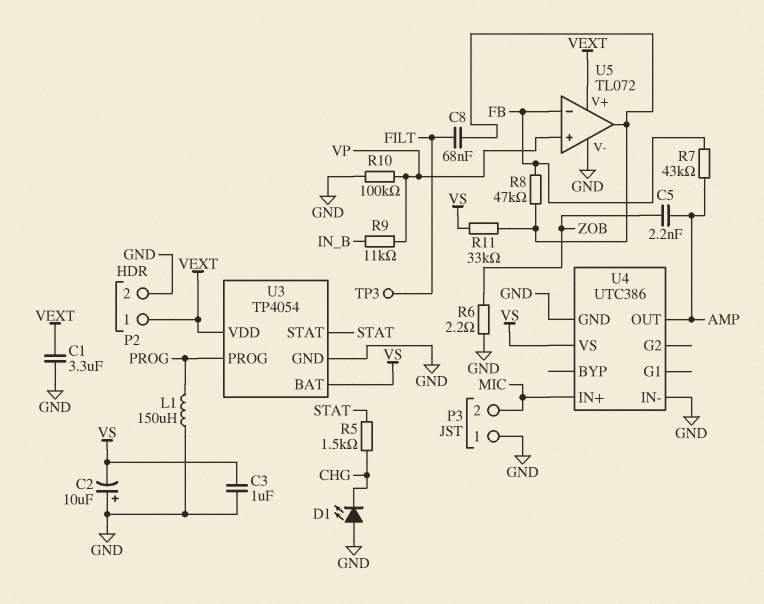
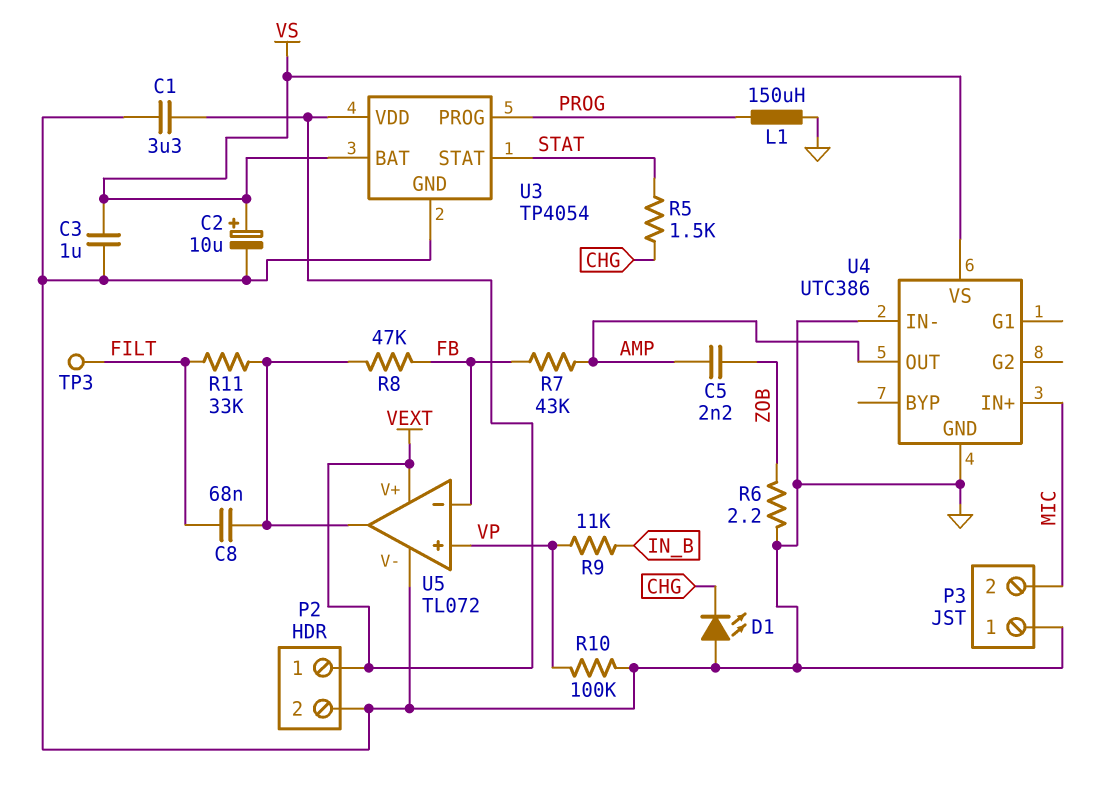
C2: 10uF (plus GND, minus VS) -> 10uF (plus VS, minus GND)
R11: 33k (U5/out, VS) -> 33k (FILT, U5/out)

